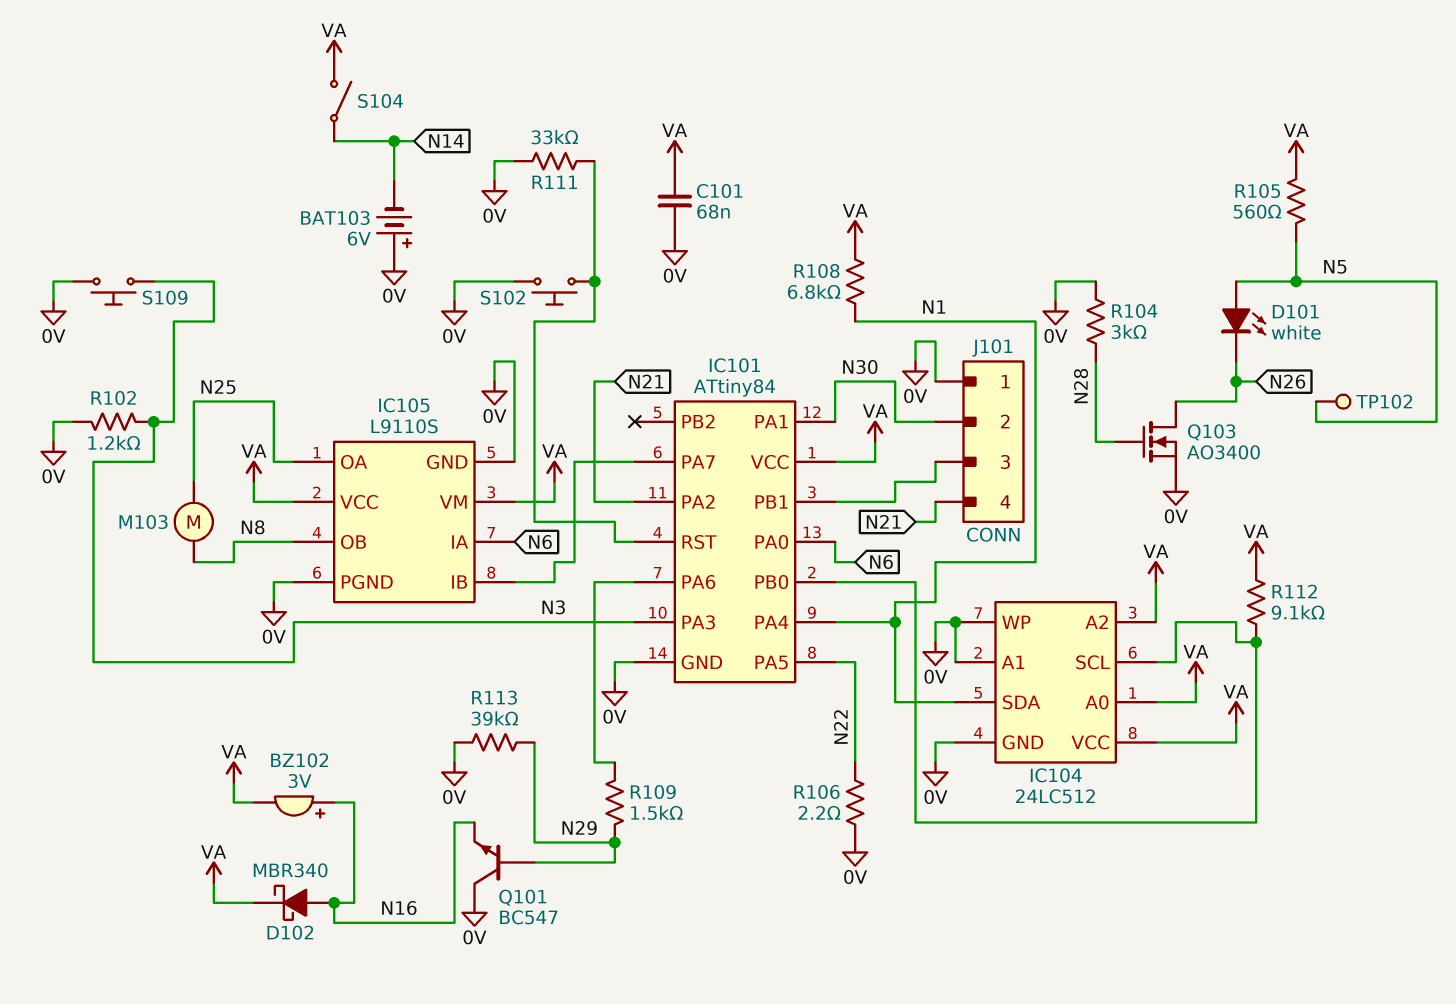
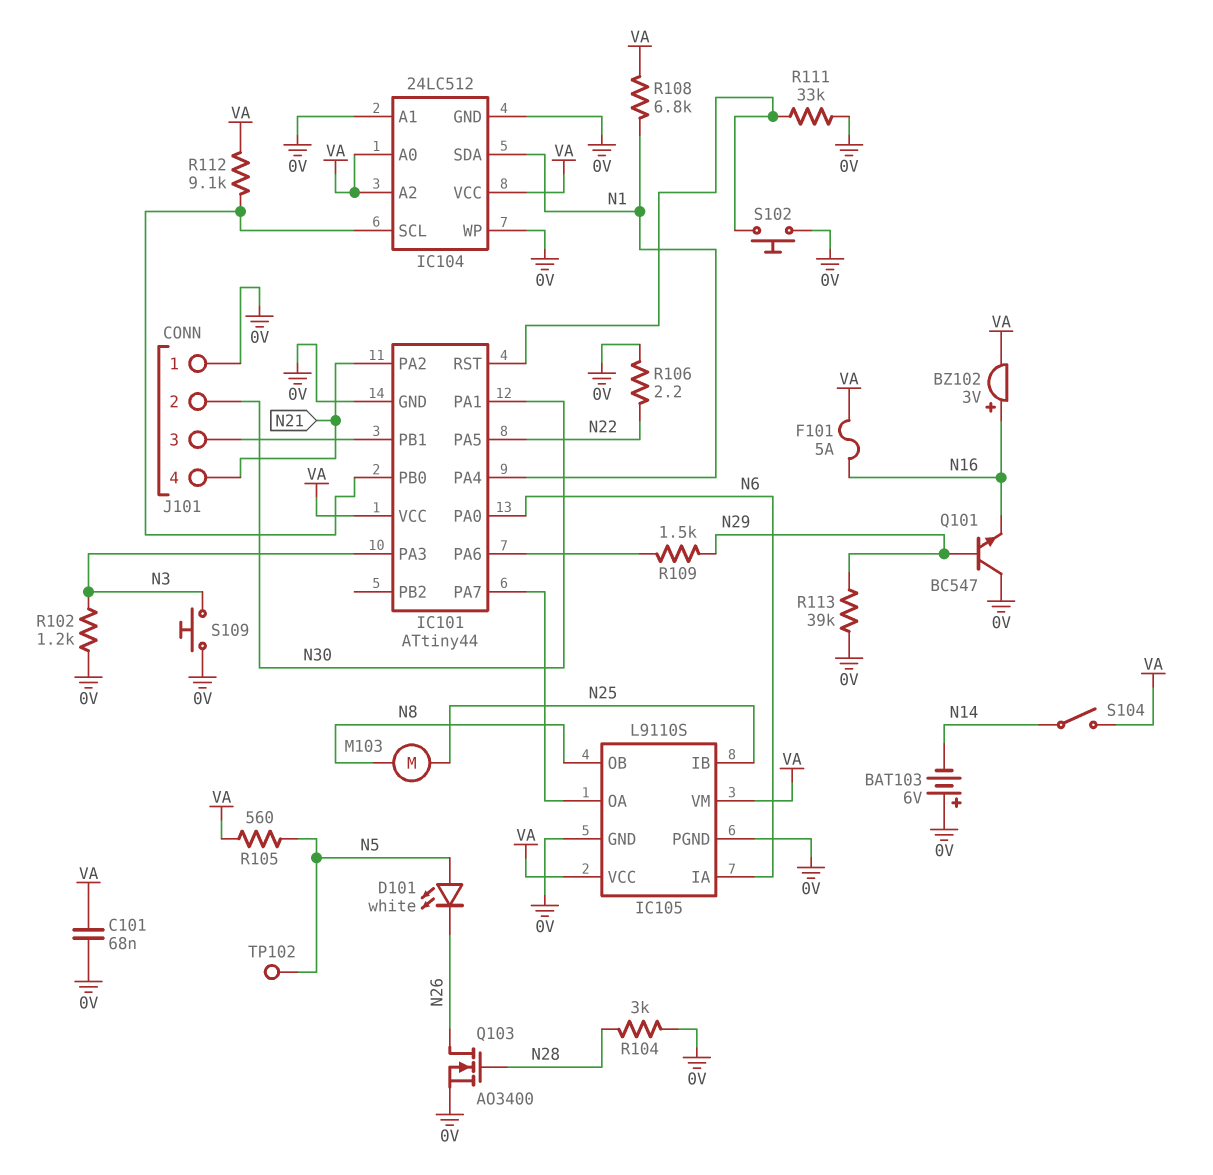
D102: schottky MBR340 (A N16, K VA) -> none
F101: none -> 5A (N16, VA)
IC101: ATtiny84 -> ATtiny44
IC105 pin IB: IC101/PA7 -> N25
IC105 pin OA: N25 -> IC101/PA7

